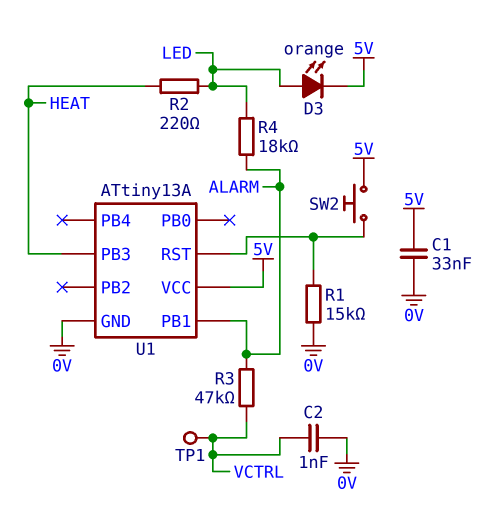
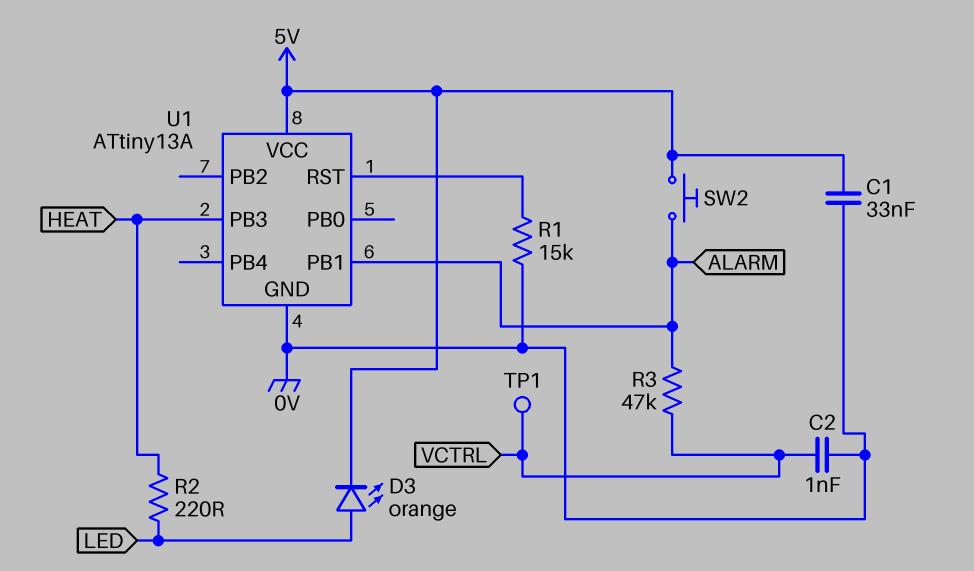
R4: 18k (ALARM, LED) -> none
SW2: button (5V, U1/RST) -> button (5V, ALARM)

